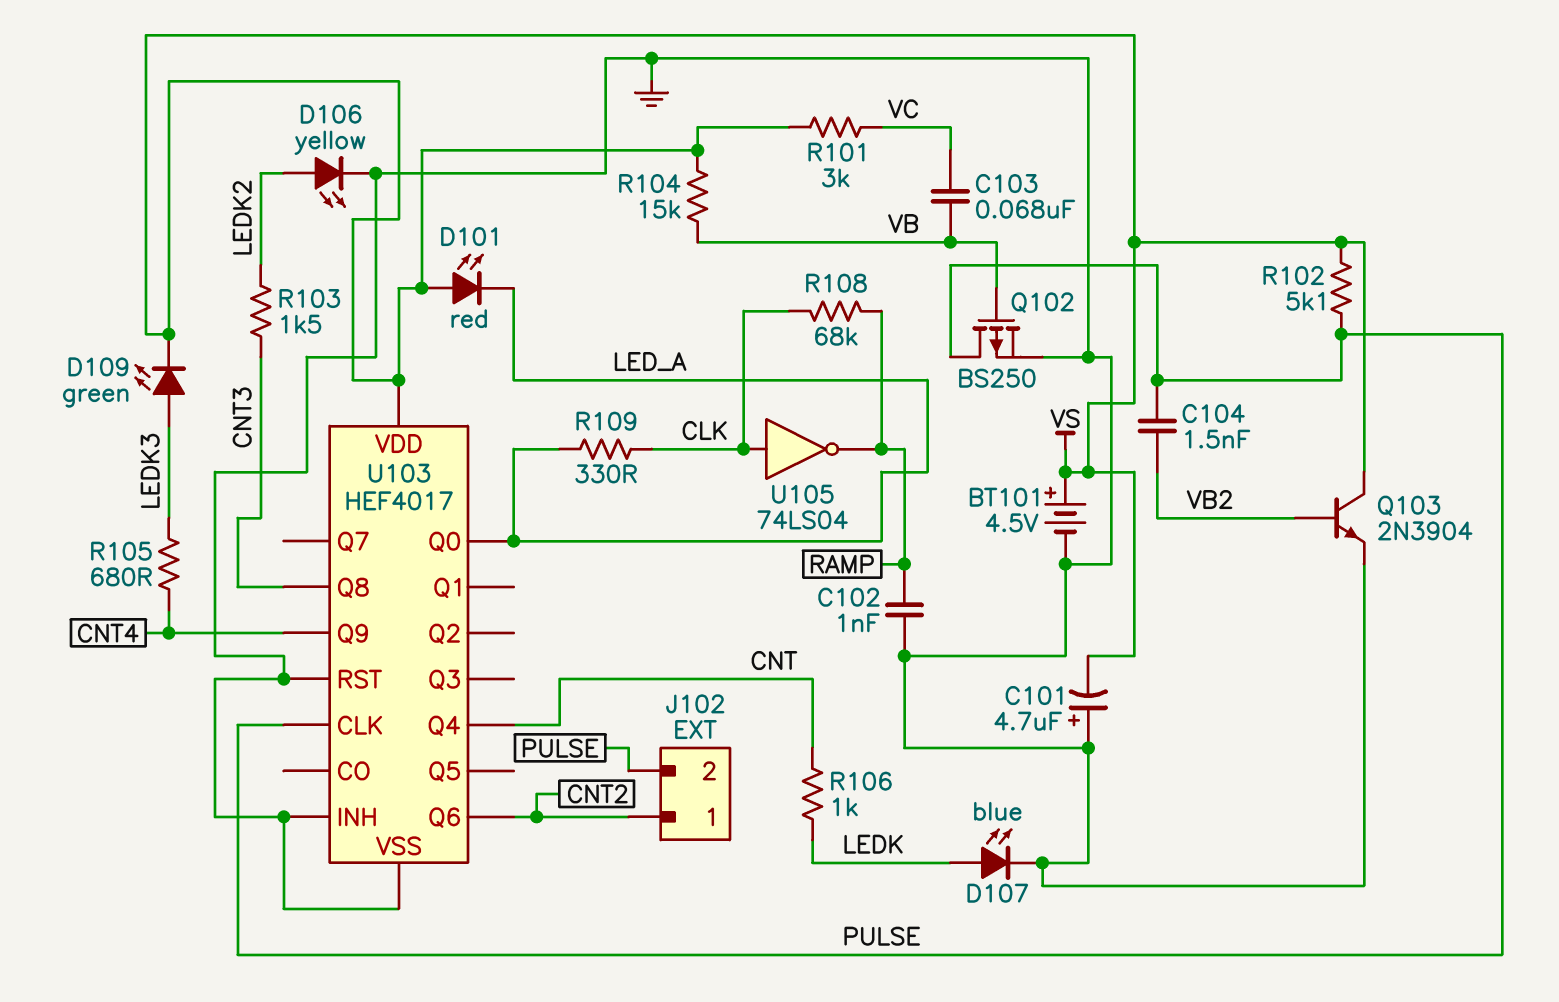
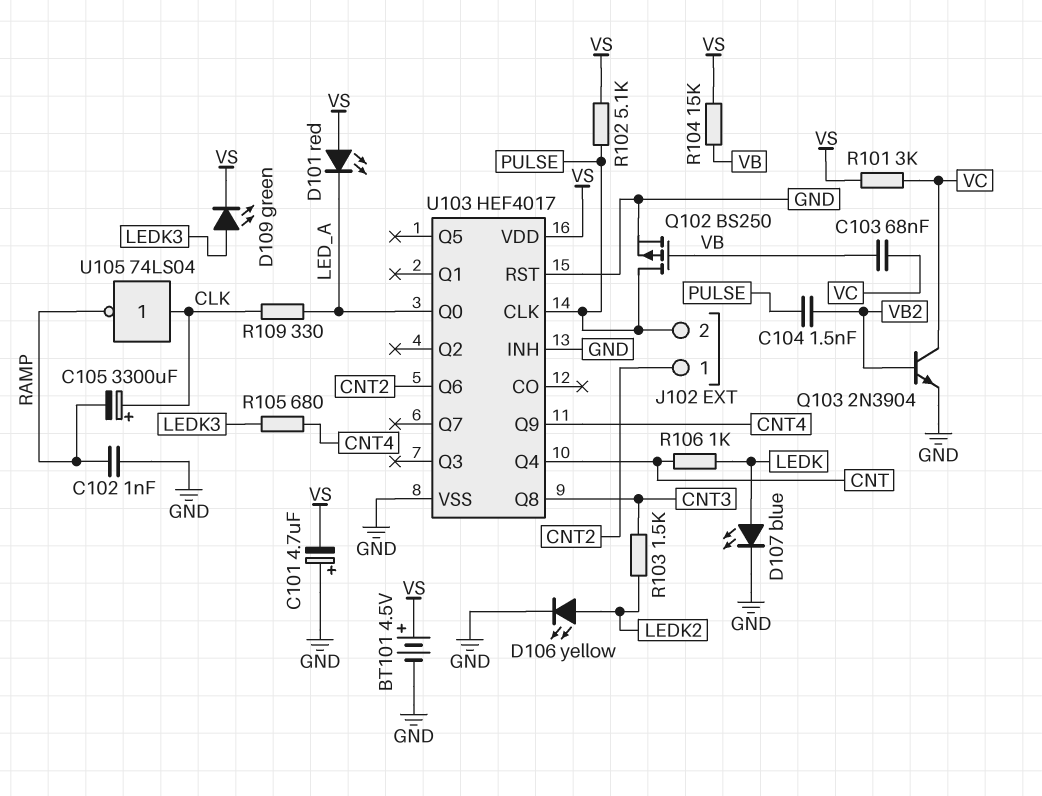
C105: none -> 3300uF (plus CLK, minus RAMP)
Q103: NPN 2N3904 (B VB2, C VS, E GND) -> NPN 2N3904 (B VB2, C VC, E GND)
R108: 68k (CLK, RAMP) -> none

